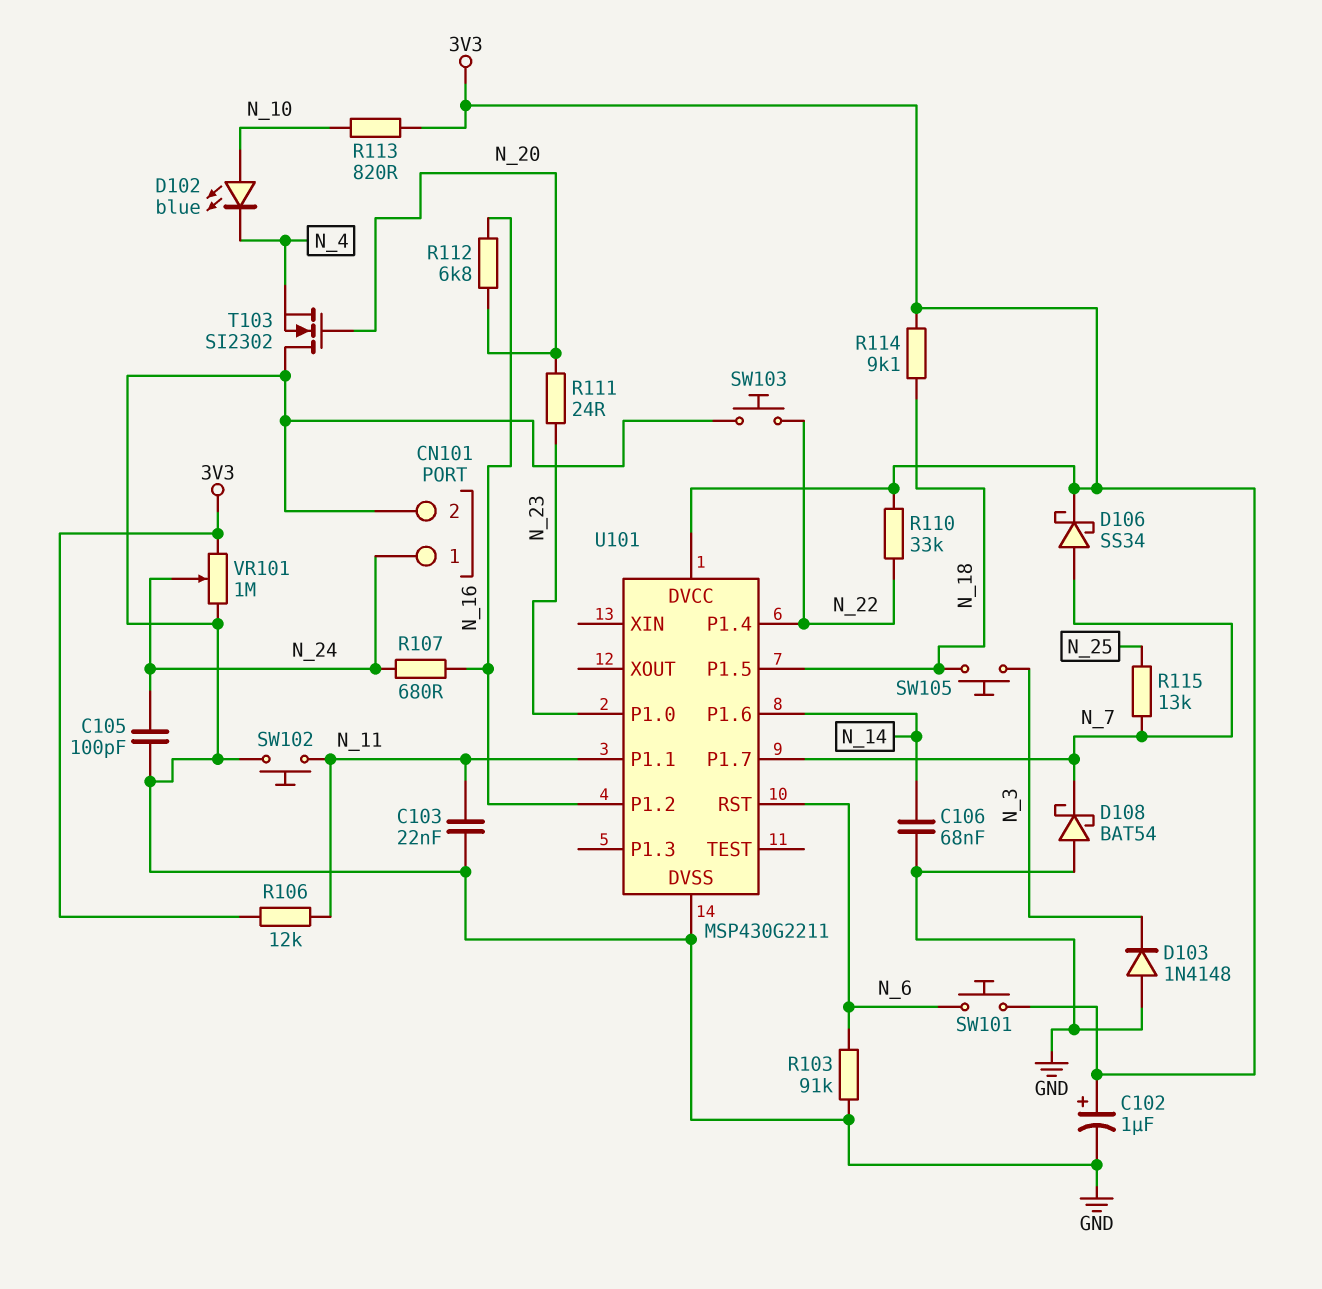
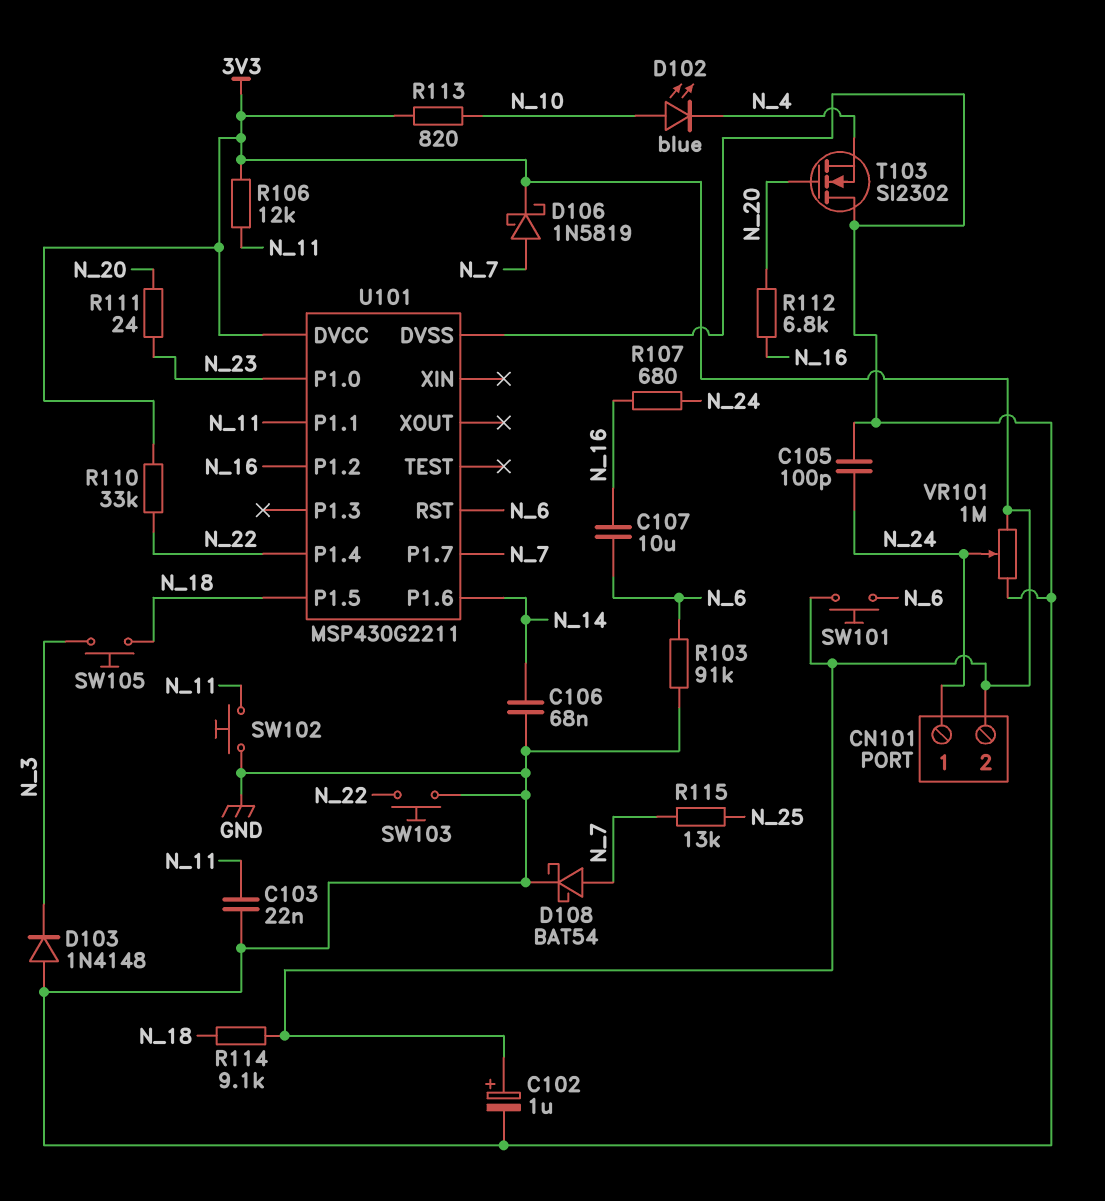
C107: none -> 10uF (N_6, N_16)
CN101 pin 2: GND -> 3V3
D106: schottky SS34 (A N_7, K 3V3) -> schottky 1N5819 (A N_7, K 3V3)
D108: schottky BAT54 (A GND, K N_7) -> schottky BAT54 (A N_7, K GND)

